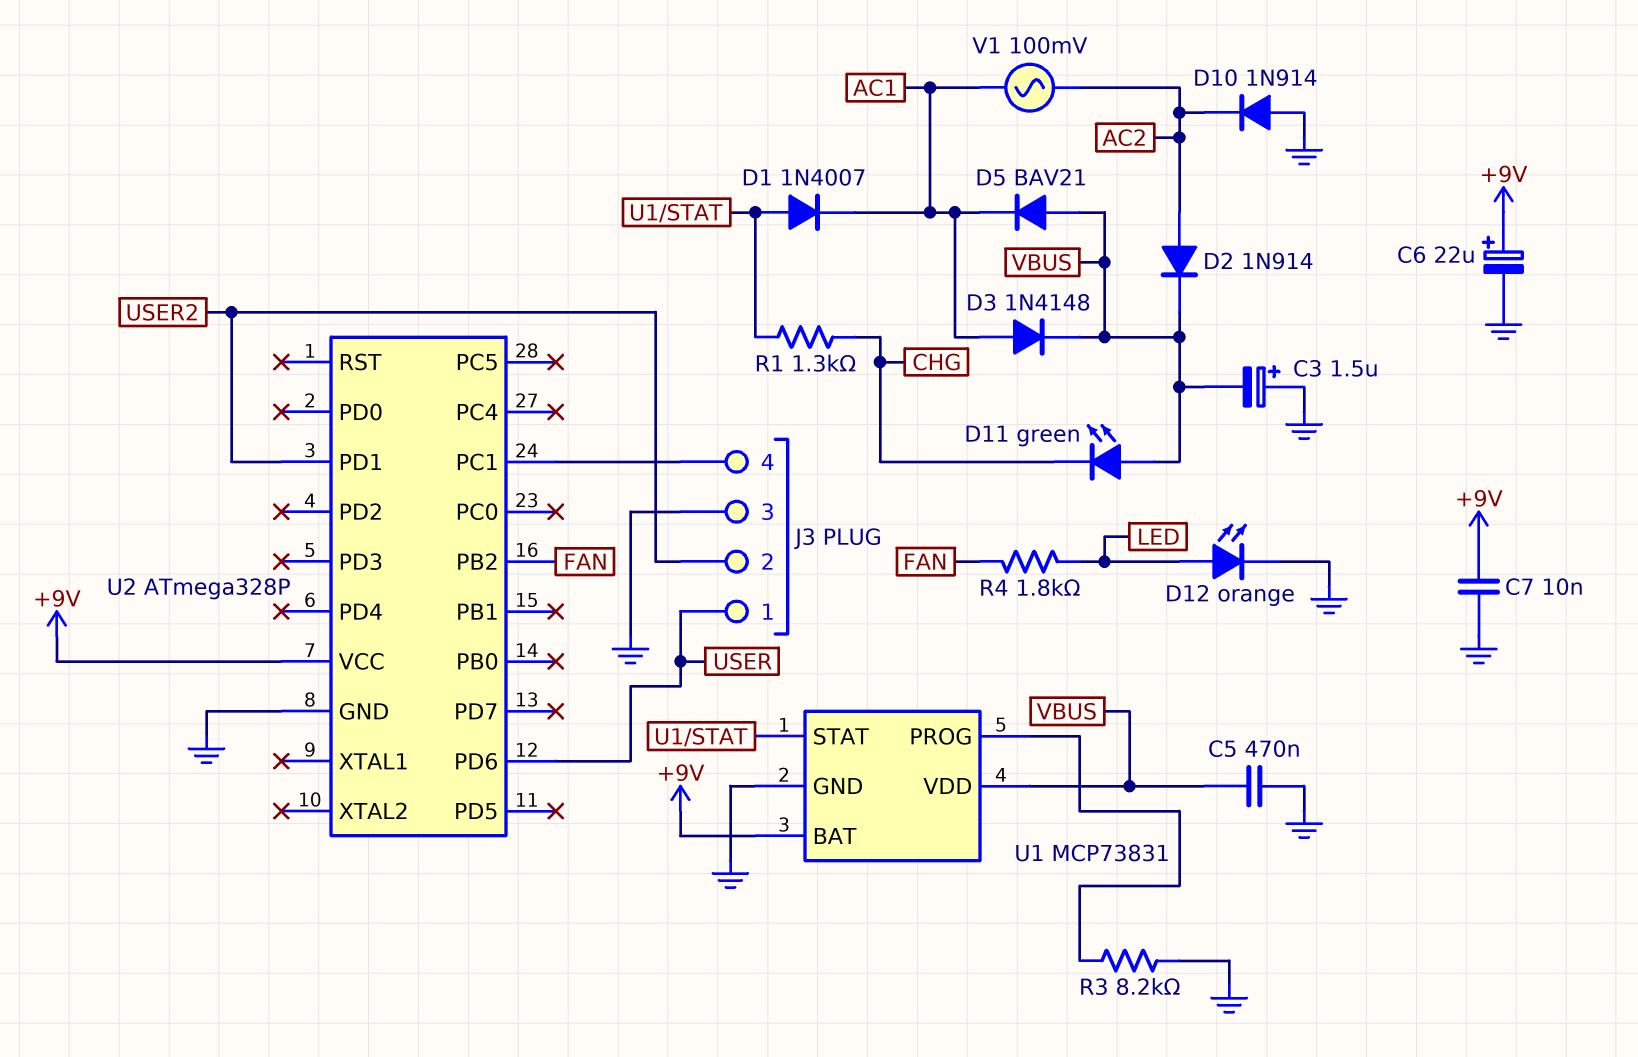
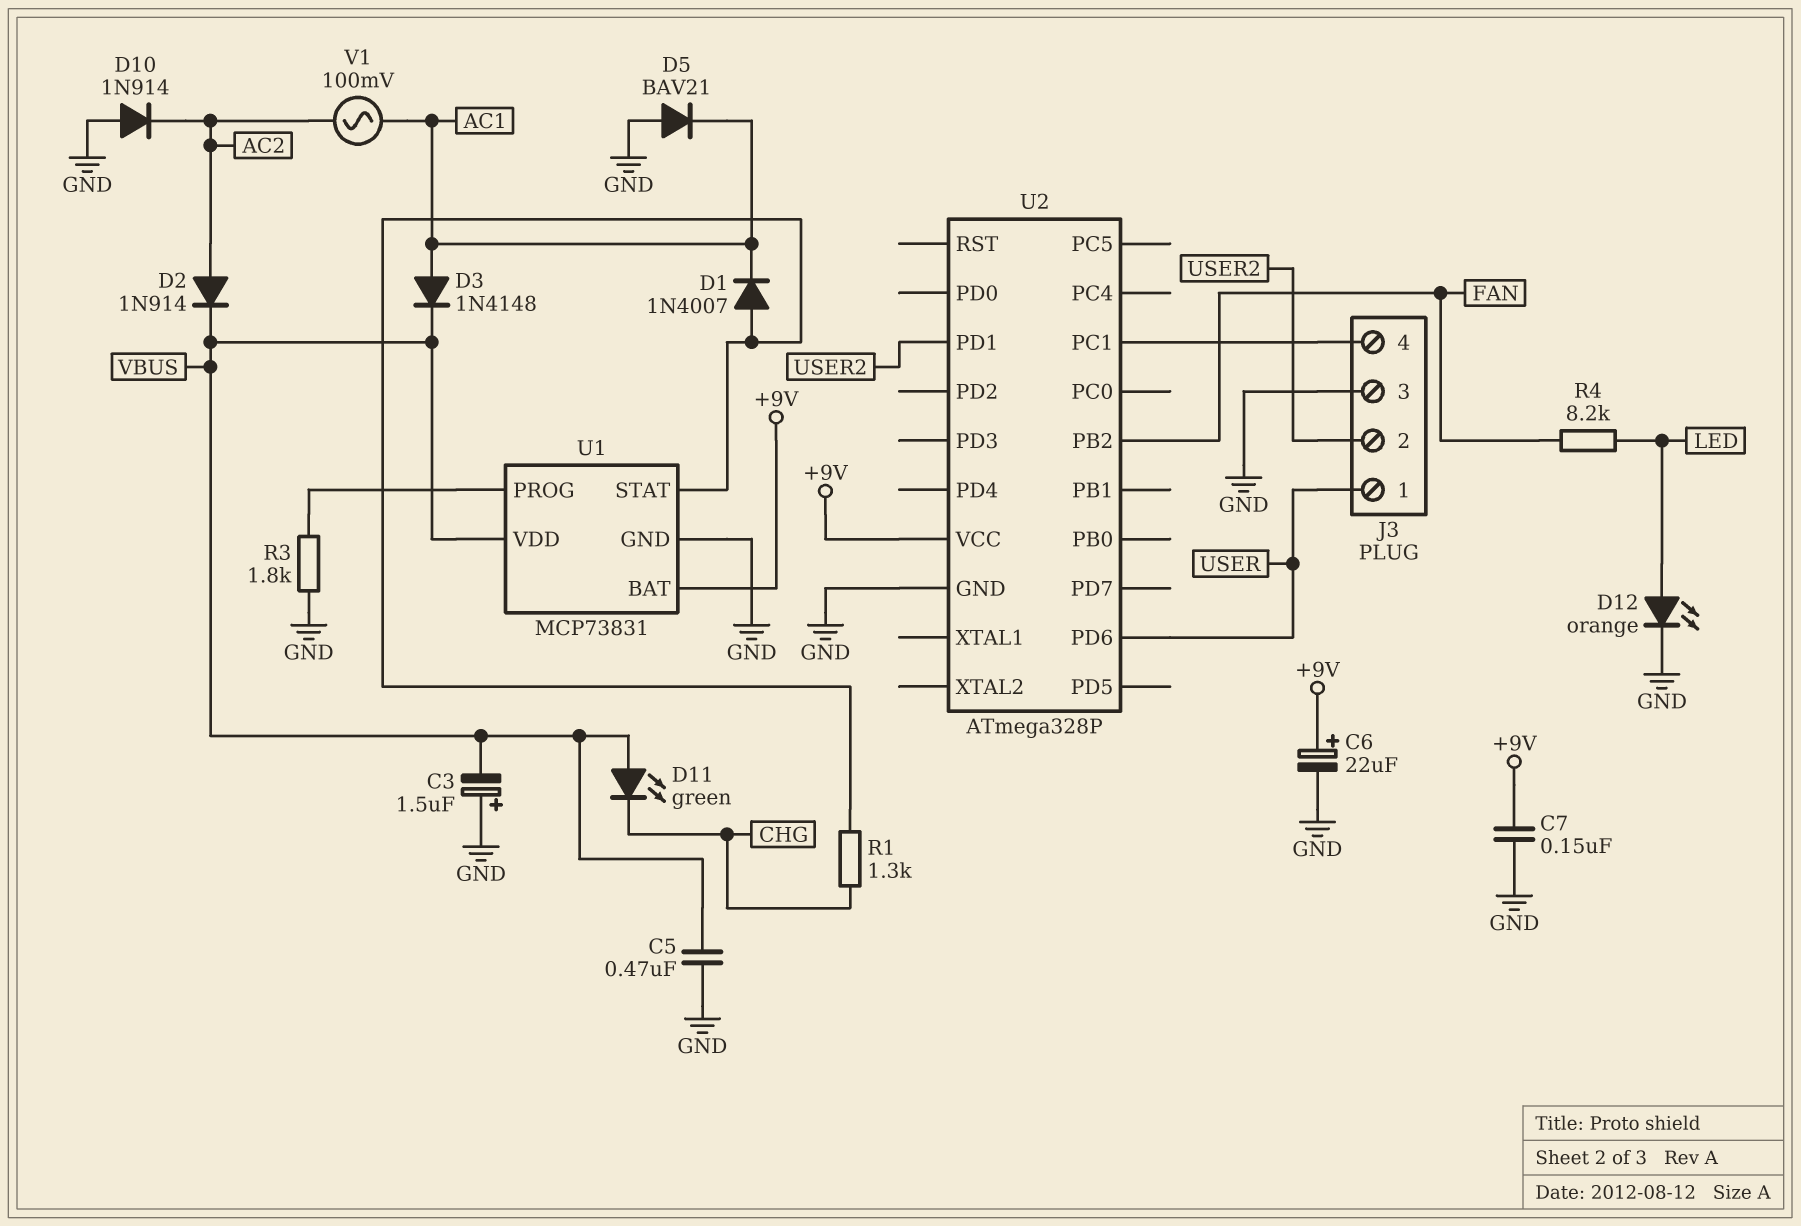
C7: 10nF (+9V, GND) -> 150nF (+9V, GND)
D5: diode BAV21 (A VBUS, K AC1) -> diode BAV21 (A GND, K AC1)
R3: 8.2k (GND, U1/PROG) -> 1.8k (GND, U1/PROG)
R4: 1.8k (FAN, LED) -> 8.2k (FAN, LED)

